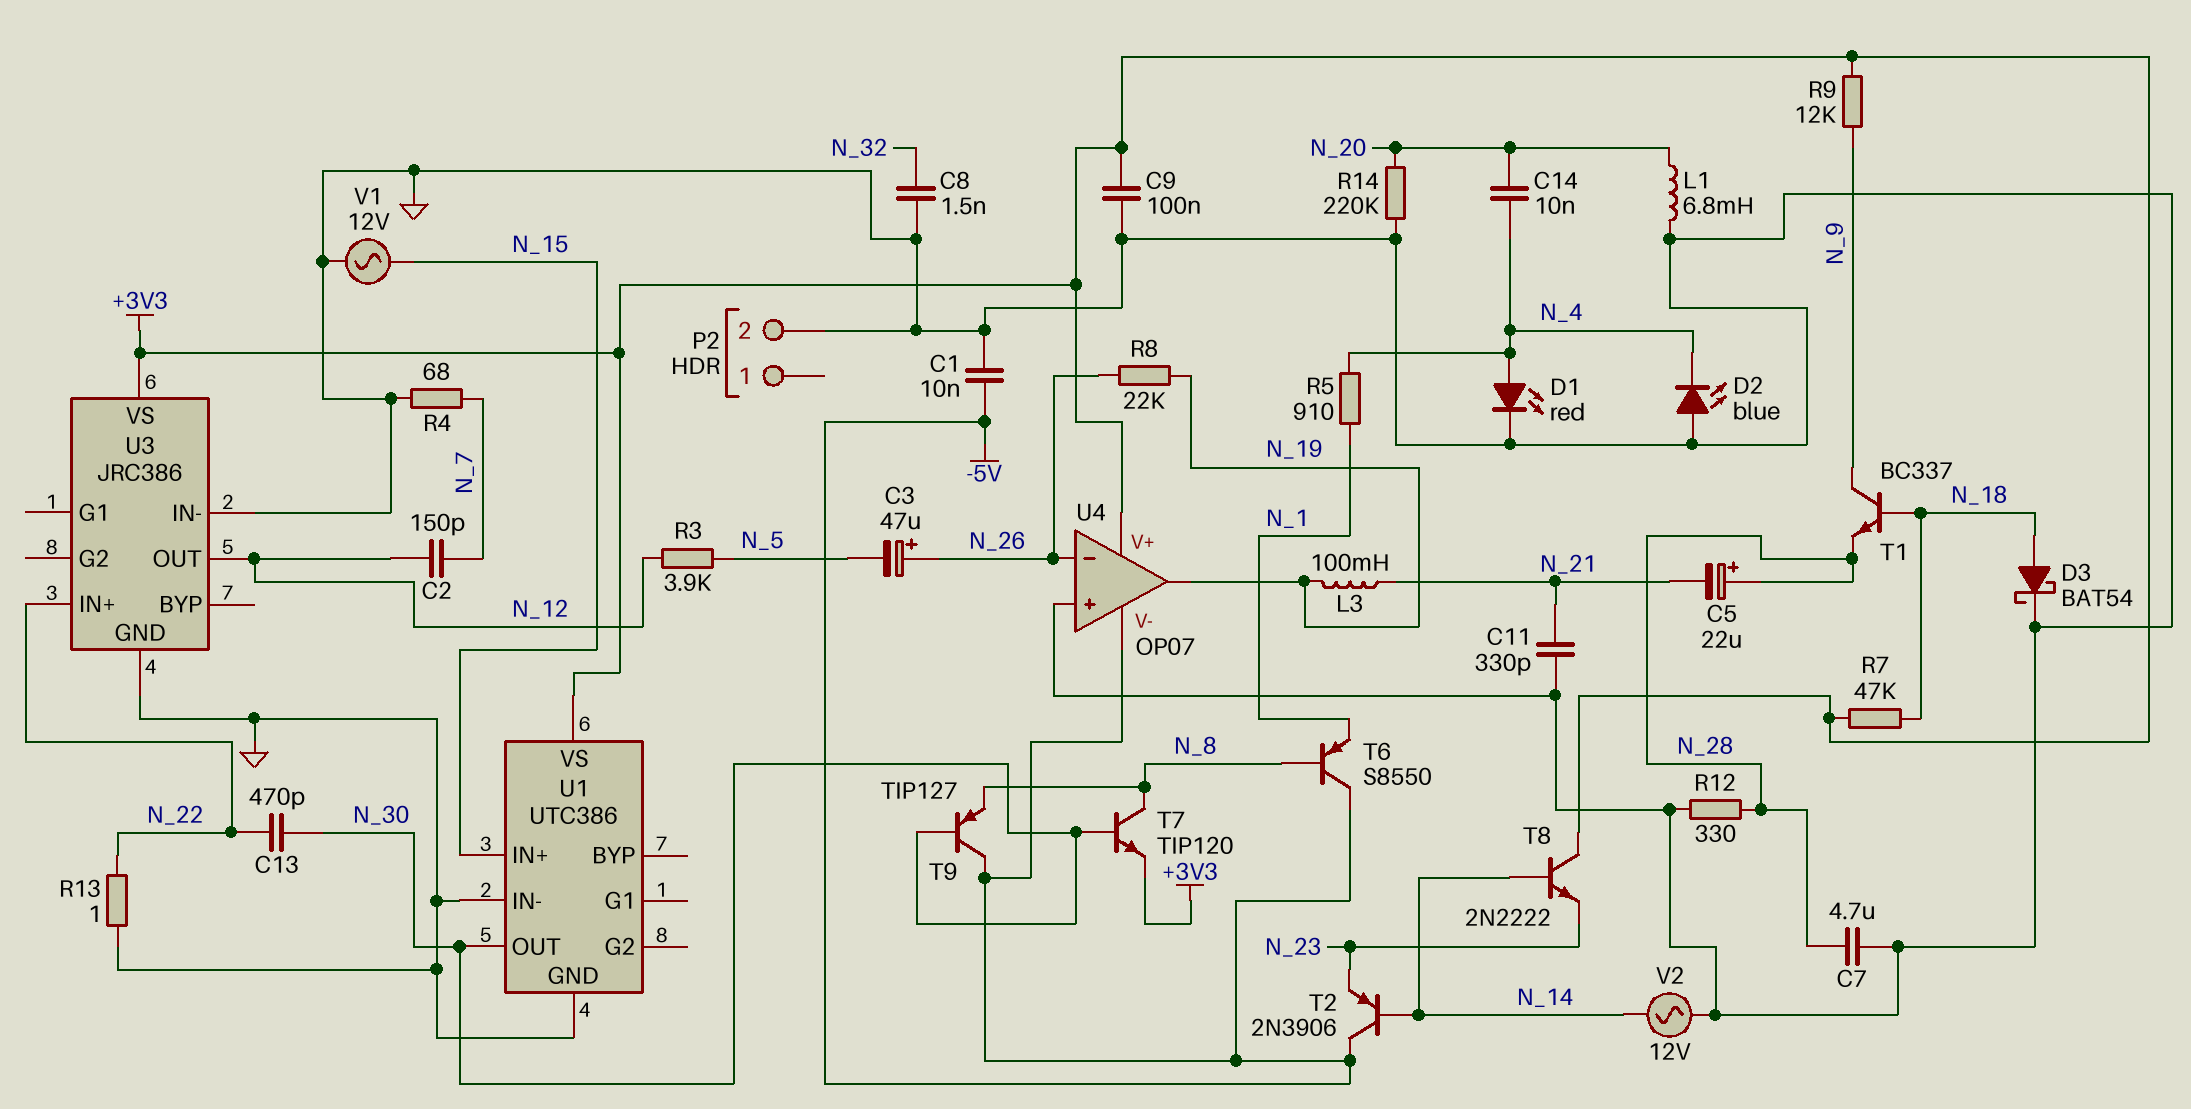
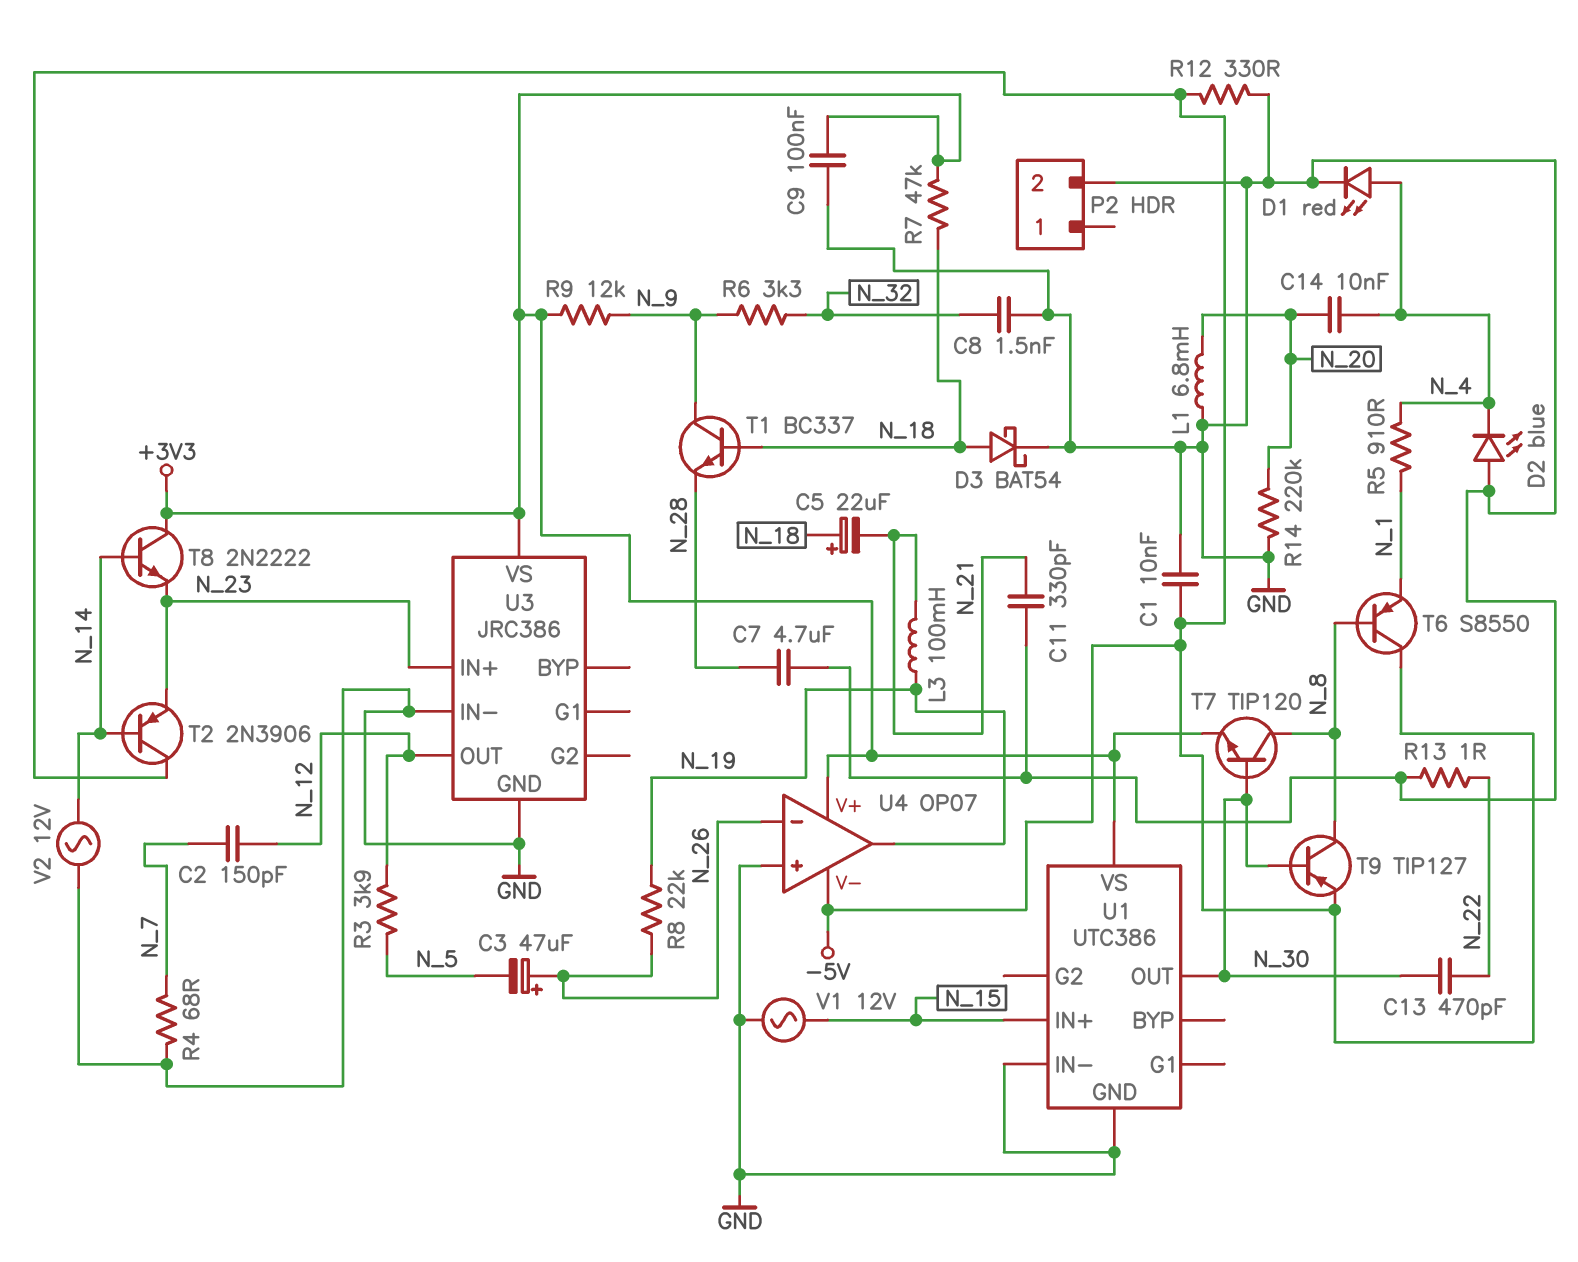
C5: 22uF (plus N_28, minus N_21) -> 22uF (plus N_18, minus N_21)
R6: none -> 3.3k (N_9, N_32)
R12: 330 (GND, N_28) -> 330 (-5V, GND)
T9: PNP TIP127 (B N_30, C -5V, E N_8) -> PNP TIP127 (B N_30, C N_8, E -5V)
U3 pin IN+: N_22 -> N_23

